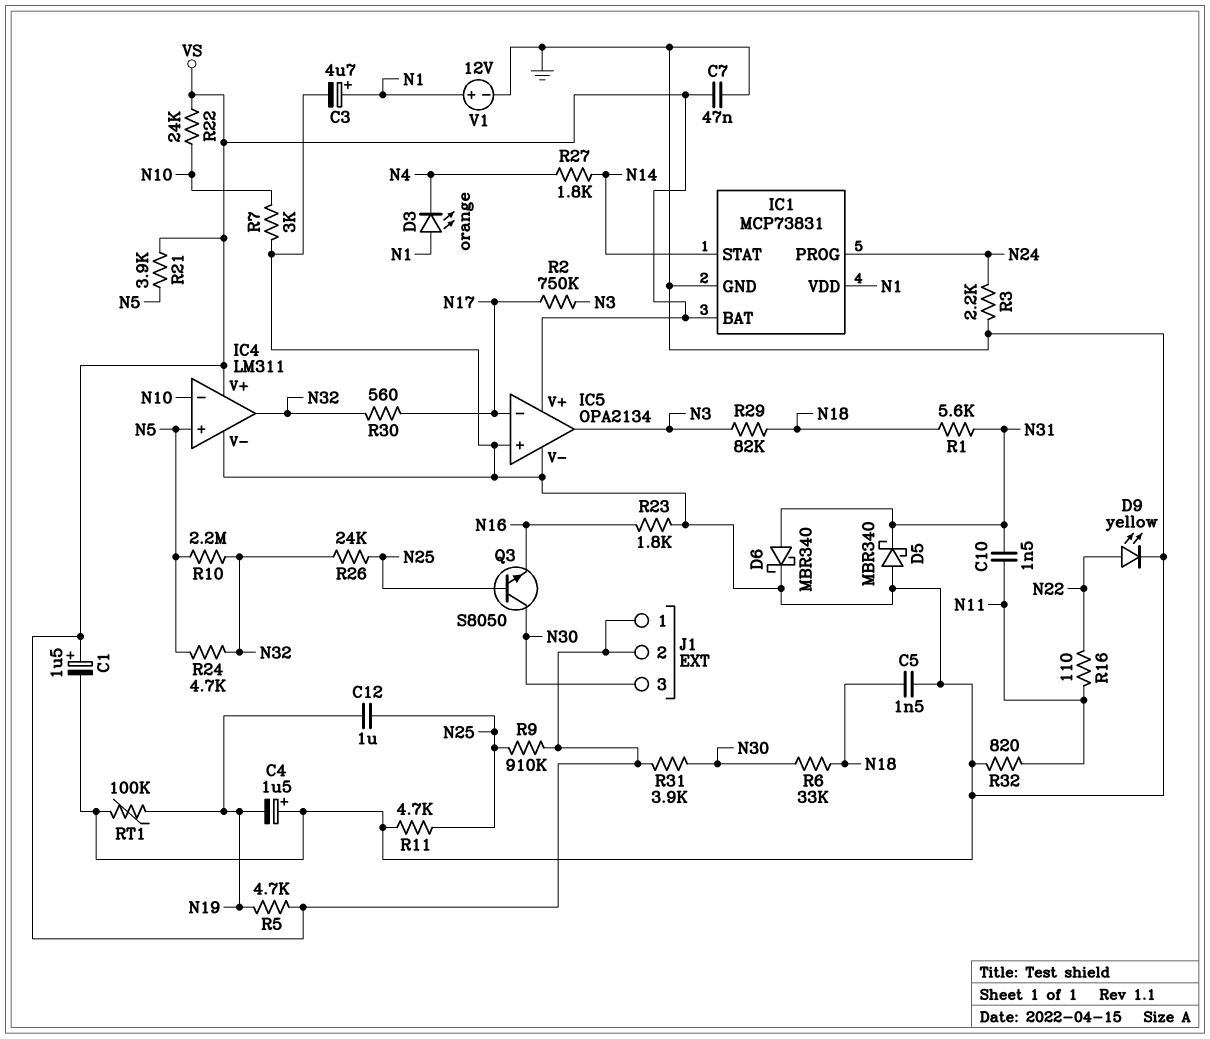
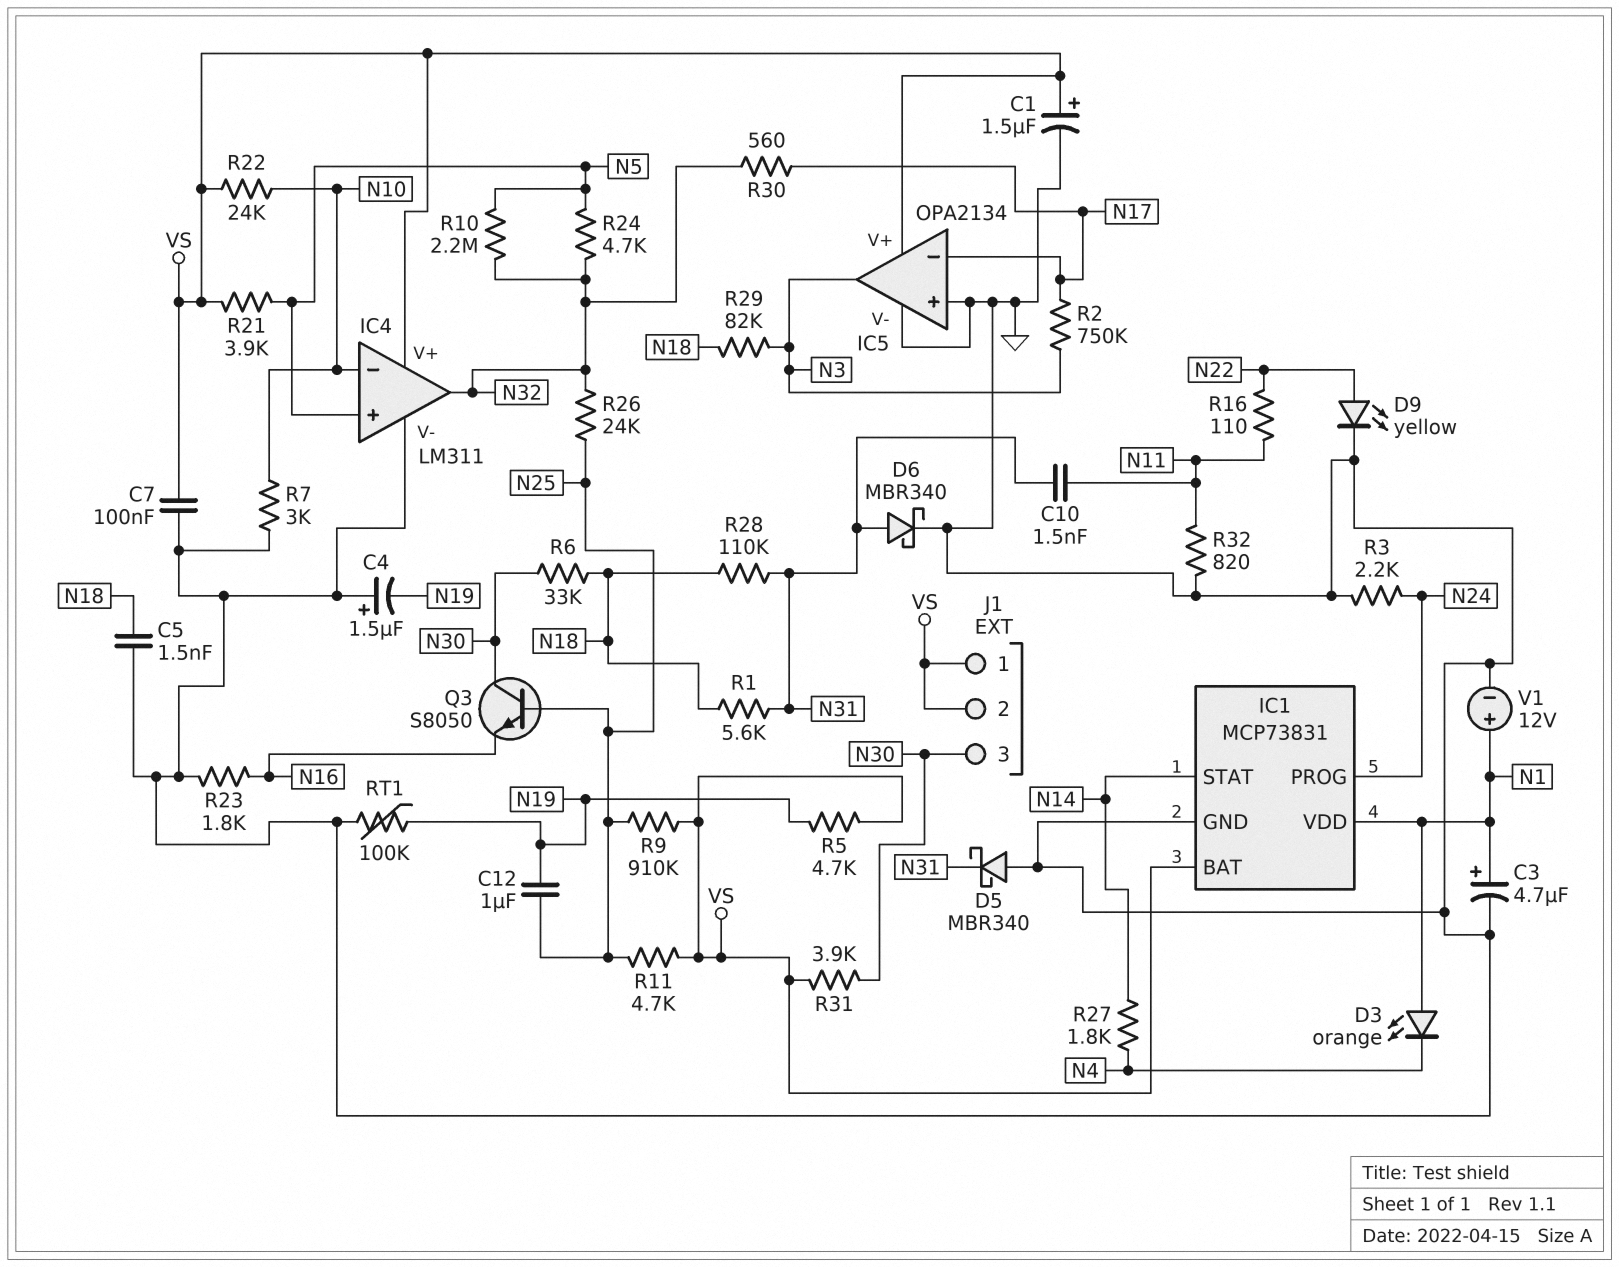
C7: 47nF (GND, VS) -> 100nF (GND, VS)
R11: 4.7k (GND, N25) -> 4.7k (N25, VS)
R28: none -> 110k (N18, N31)

